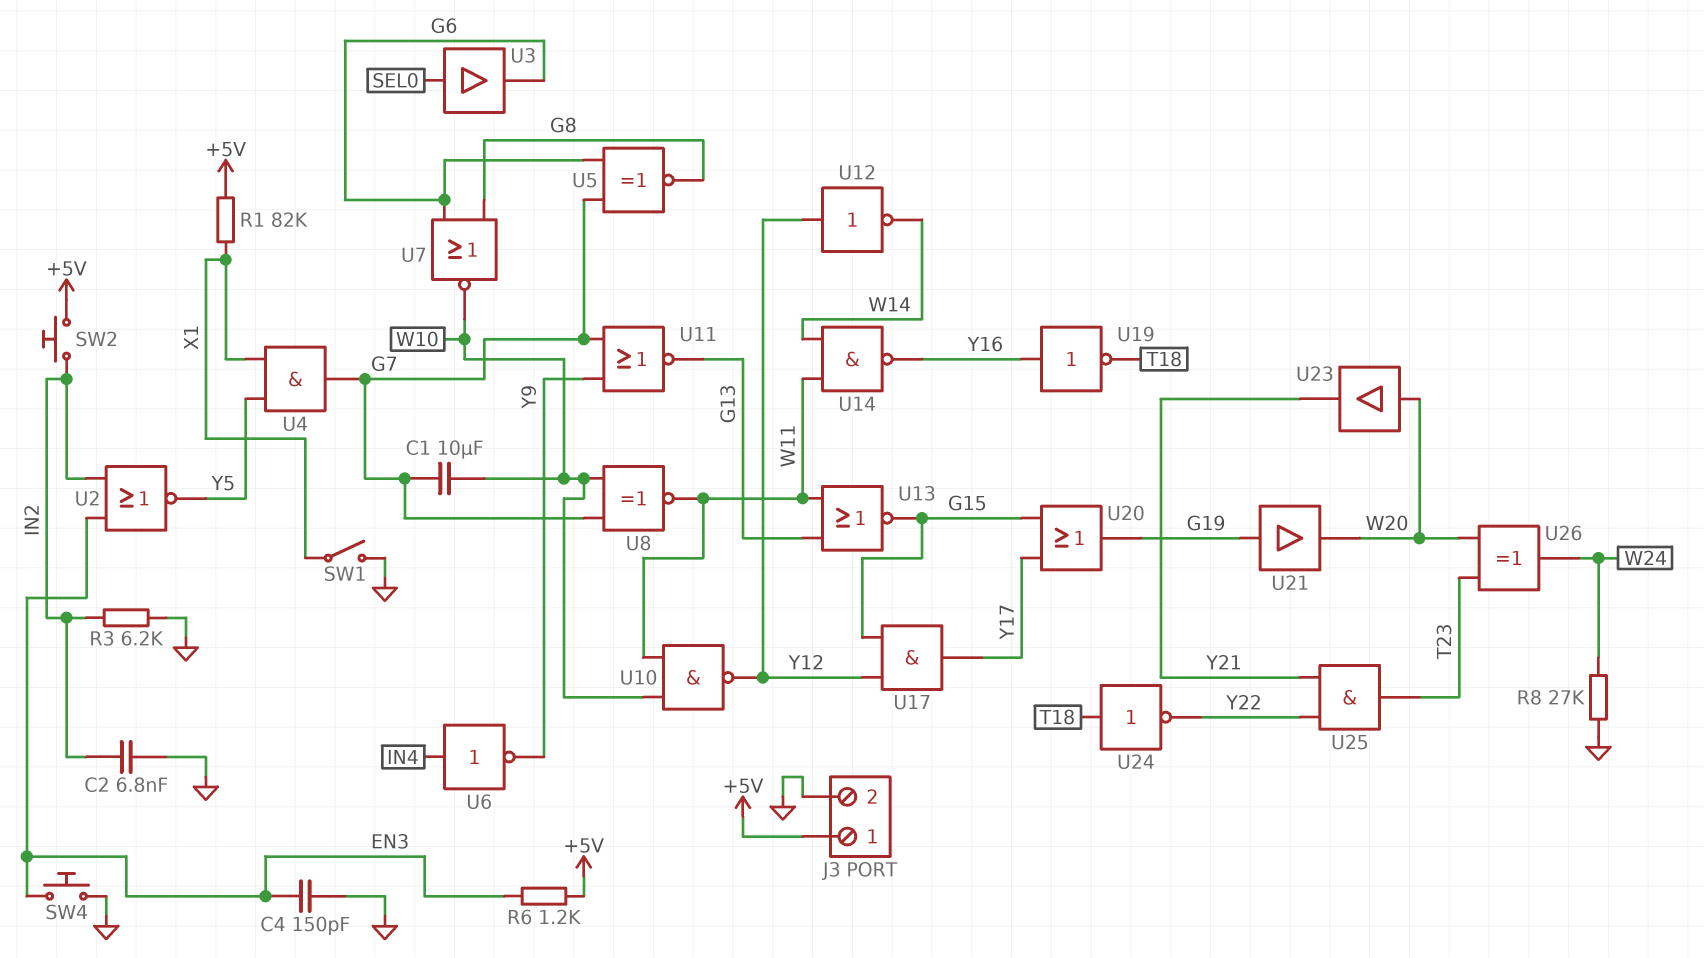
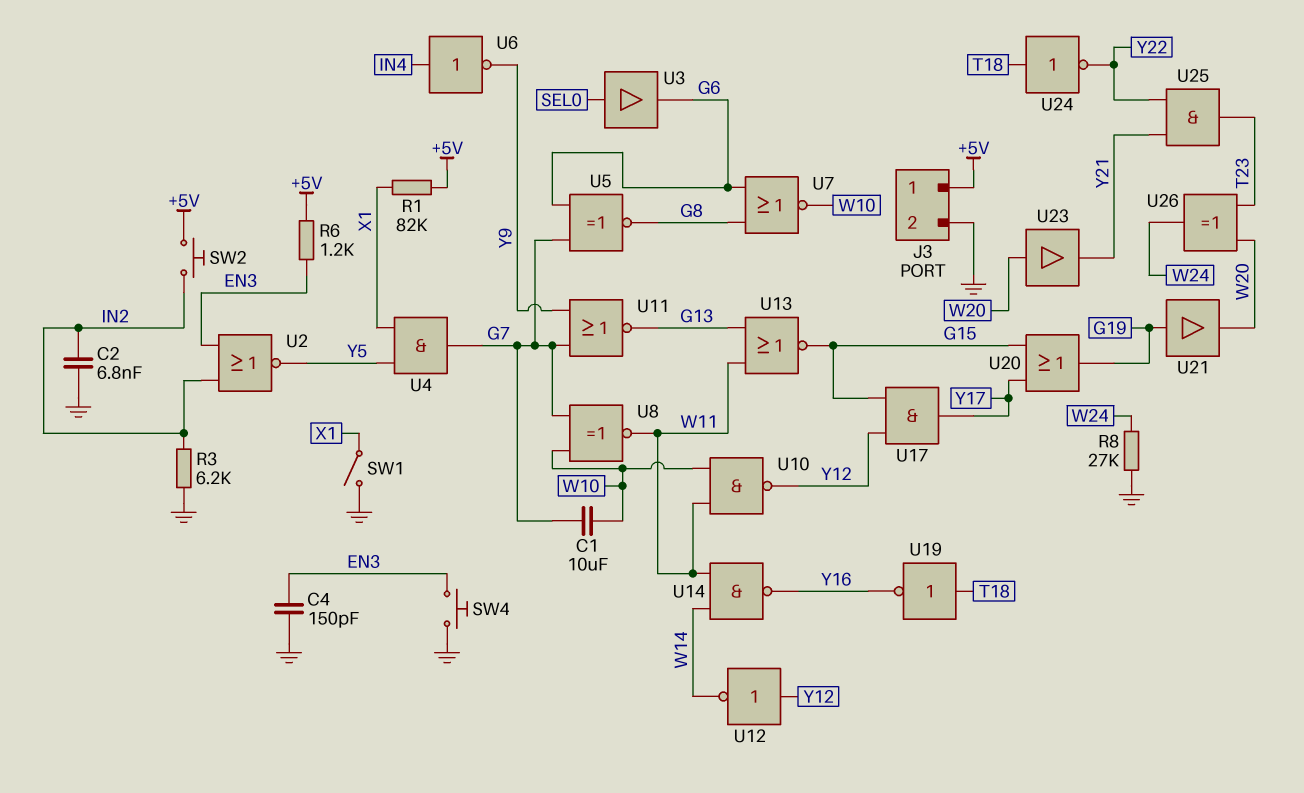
U19: NOT (in Y16, out T18) -> NOT (in T18, out Y16)

